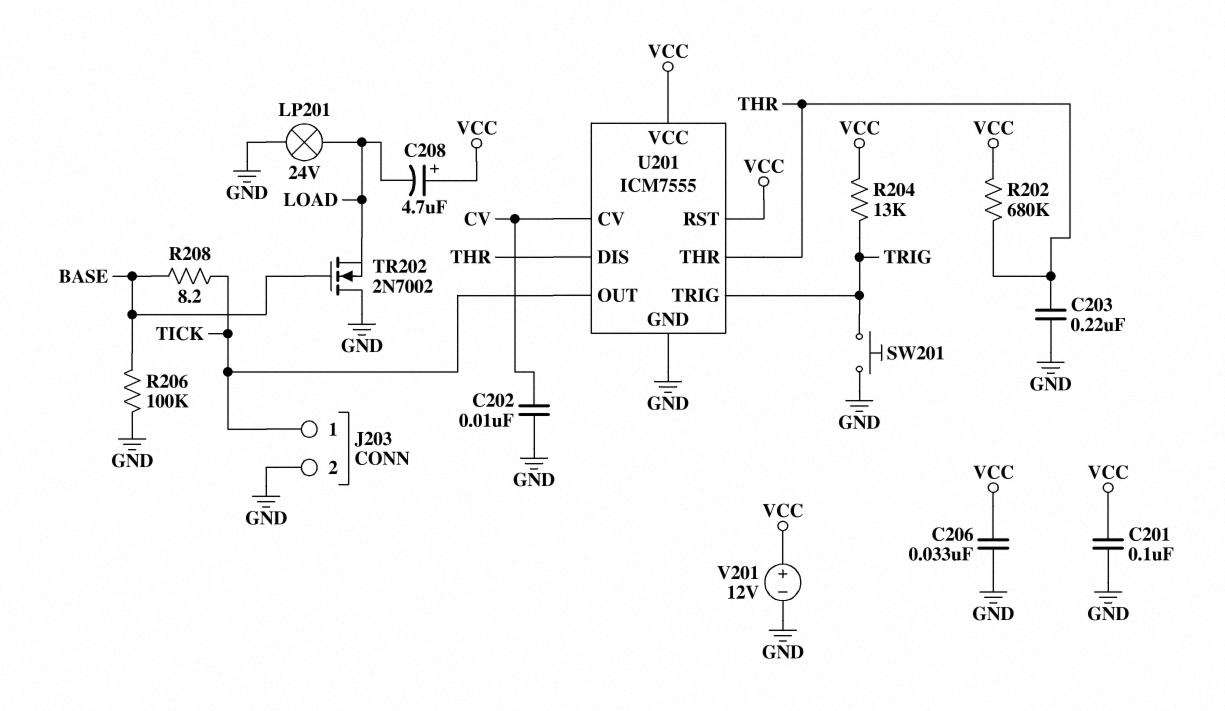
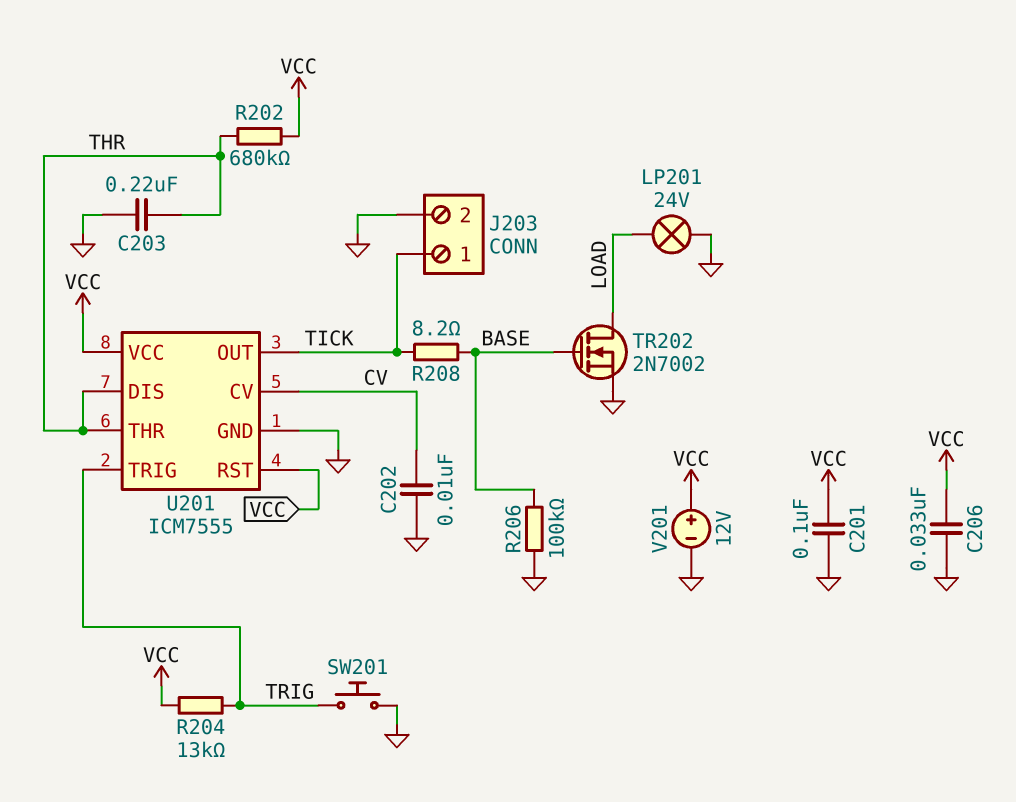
C208: 4.7uF (plus VCC, minus LOAD) -> none
TR202: NMOS 2N7002 (G BASE, D GND, S LOAD) -> NMOS 2N7002 (G BASE, D LOAD, S GND)

